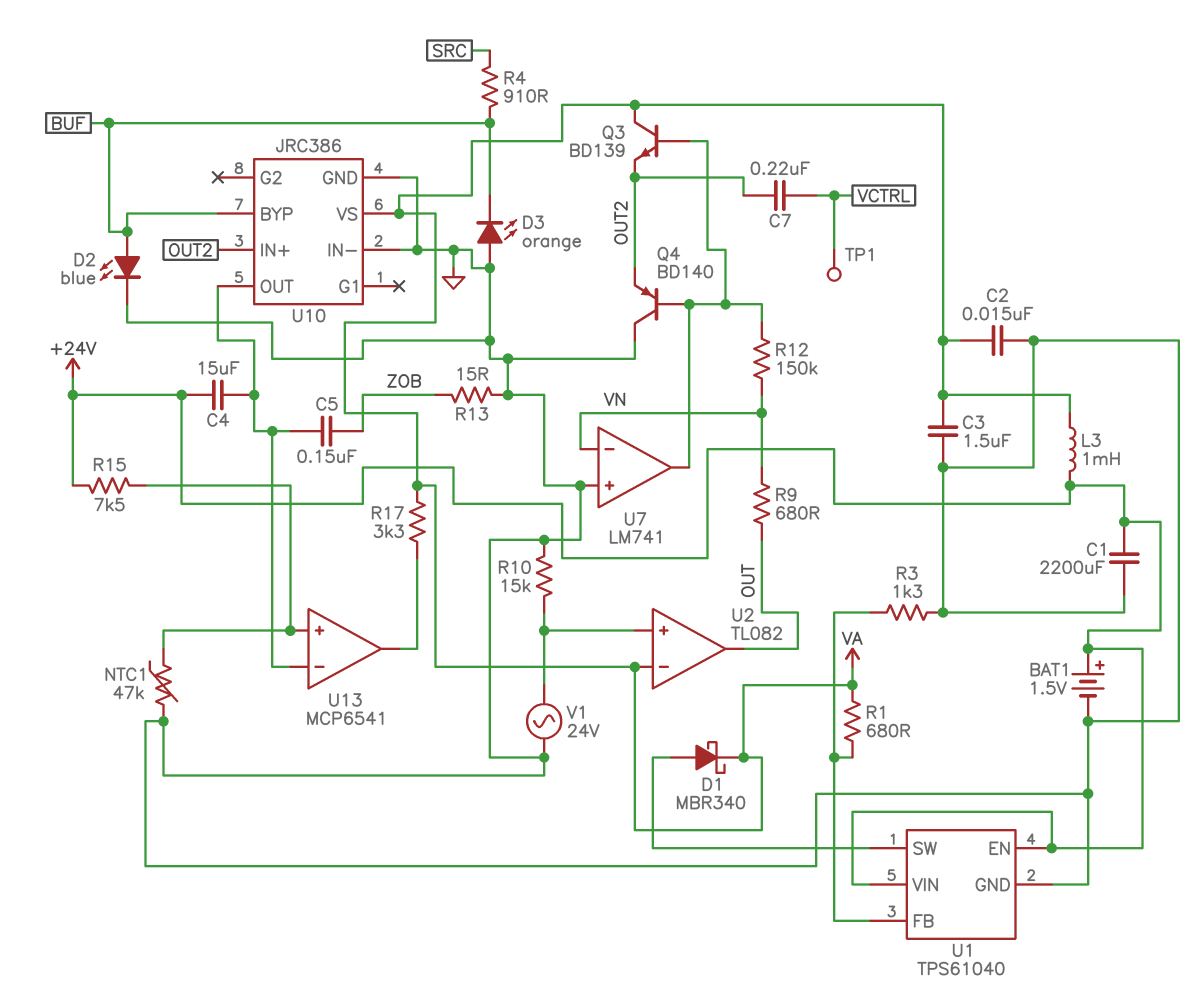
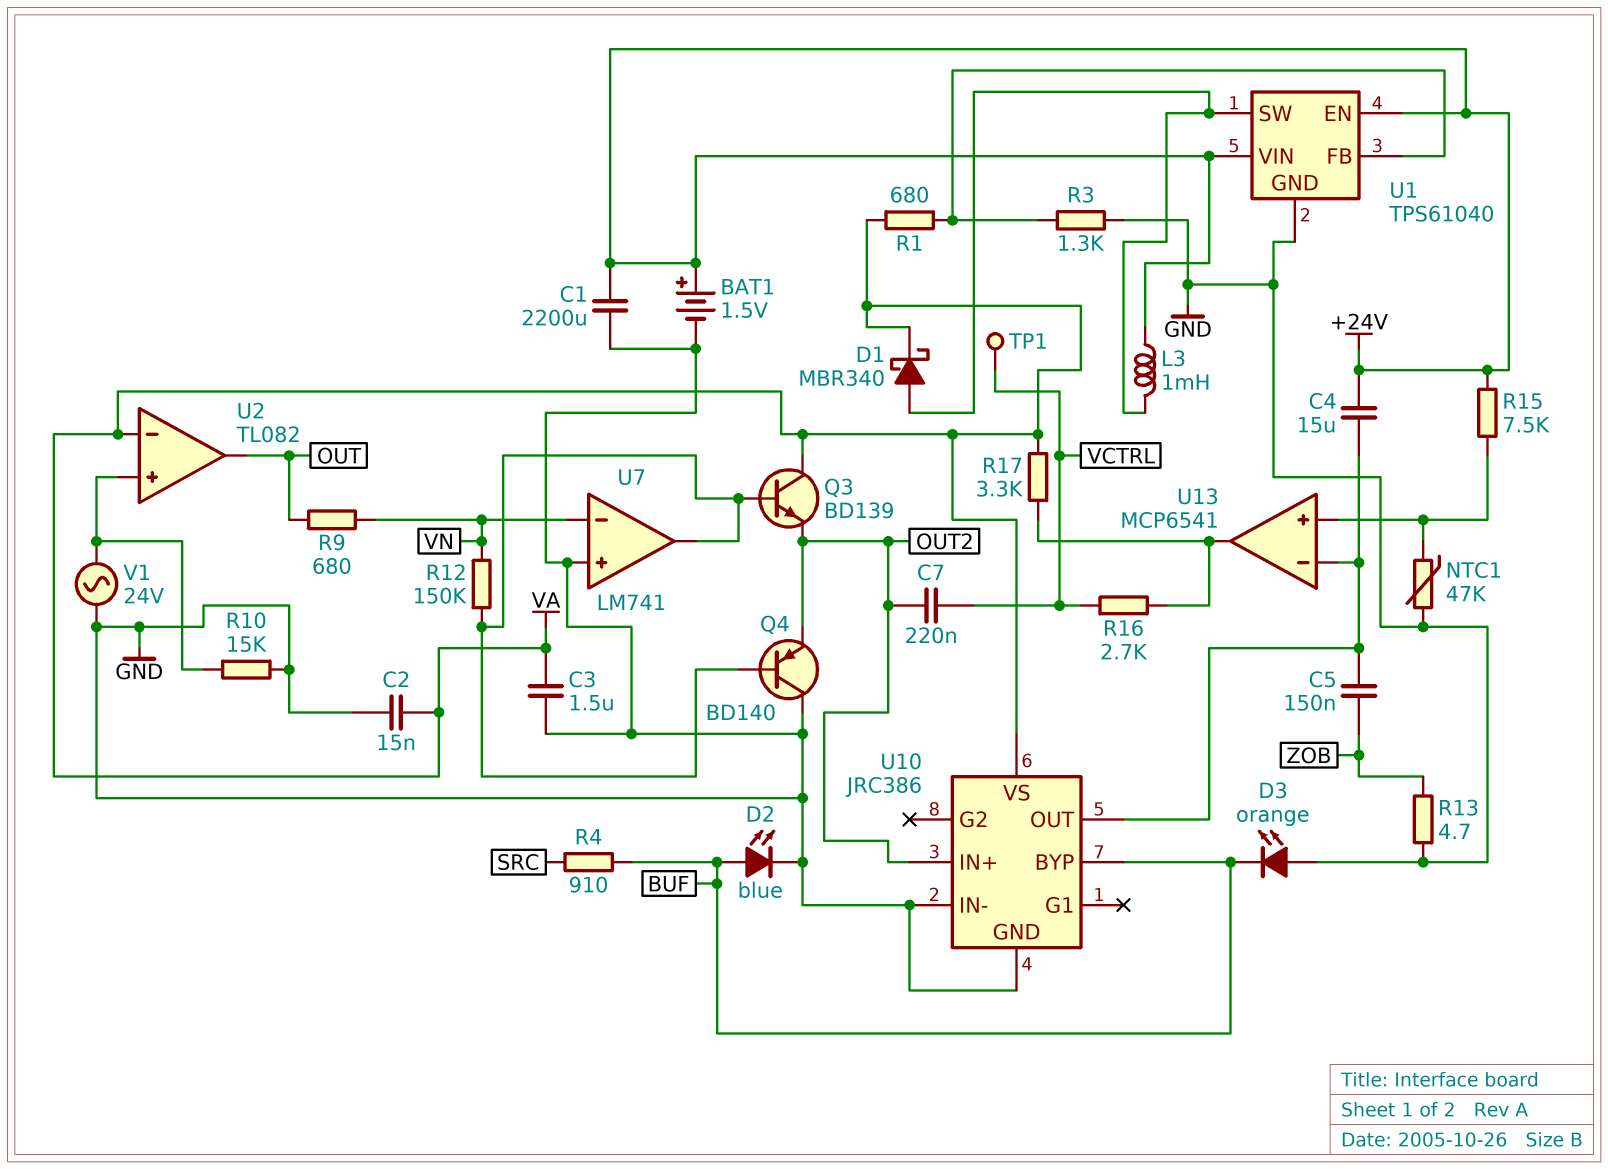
L3: 1mH (+24V, VA) -> 1mH (+24V, U1/SW)
R13: 15 (GND, ZOB) -> 4.7 (GND, ZOB)
R16: none -> 2.7k (U13/out, VCTRL)

